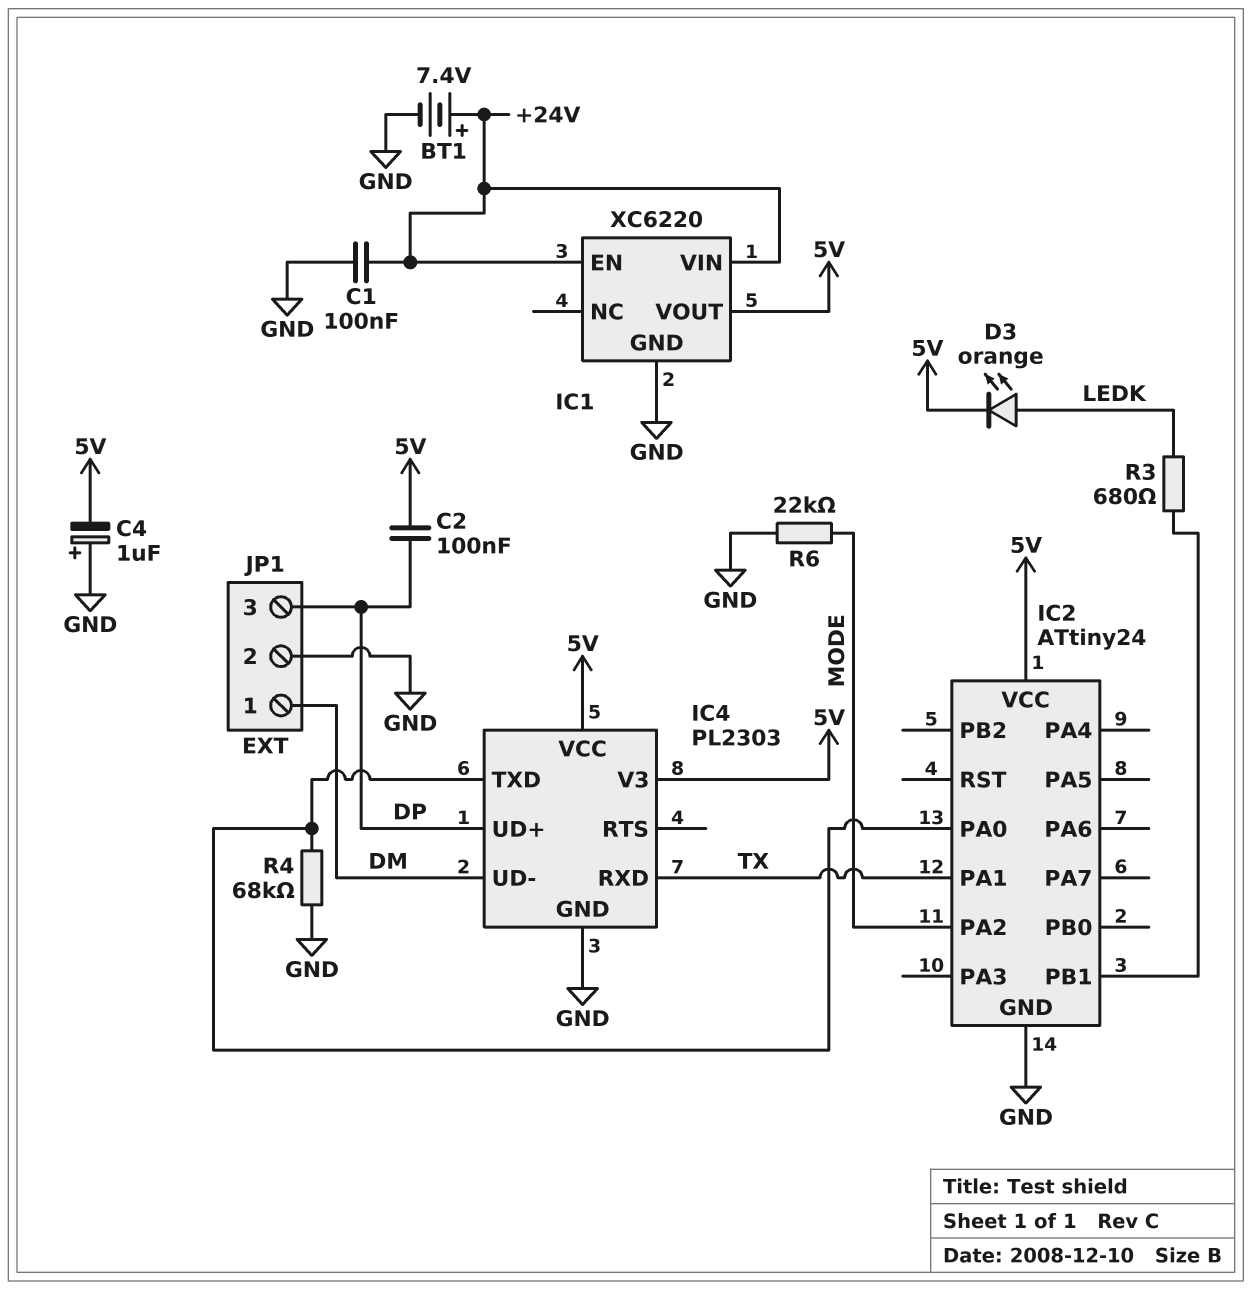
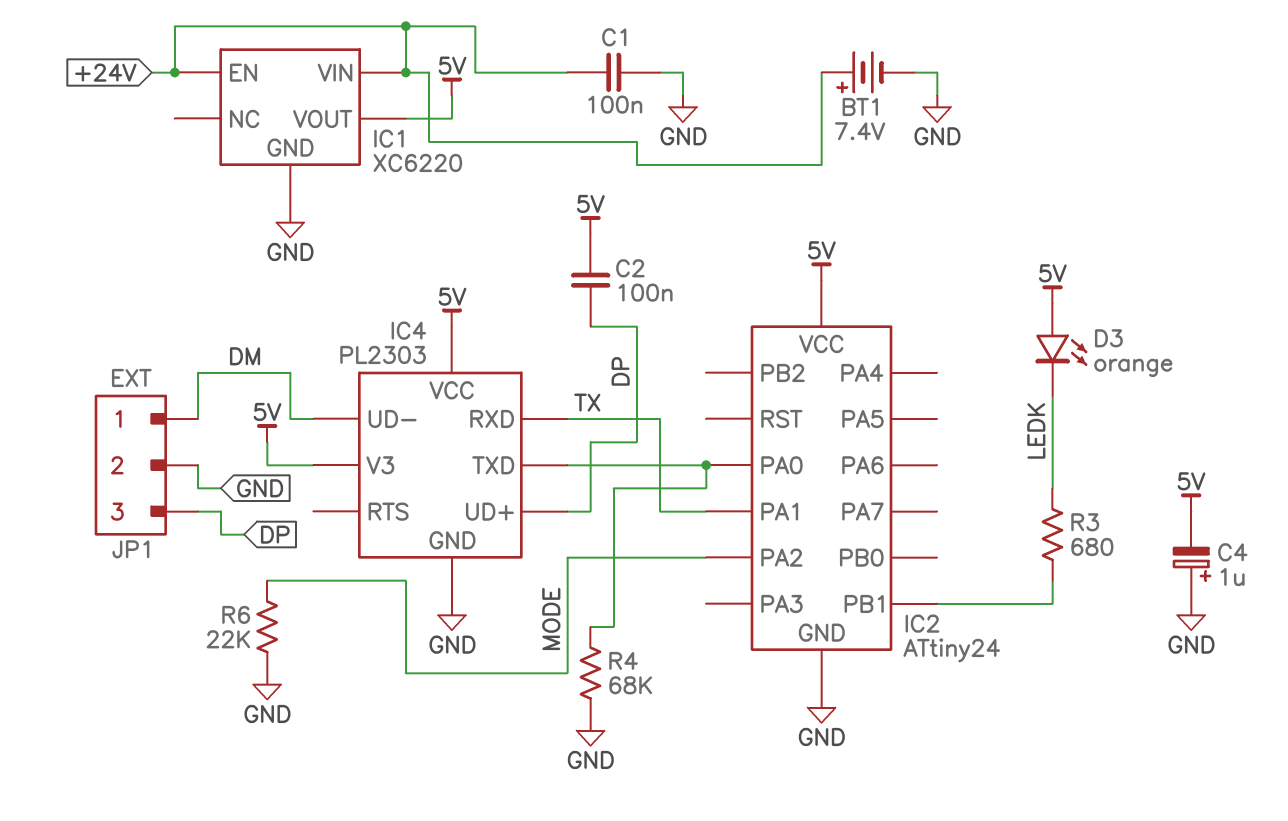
D3: LED orange (A LEDK, K 5V) -> LED orange (A 5V, K LEDK)

